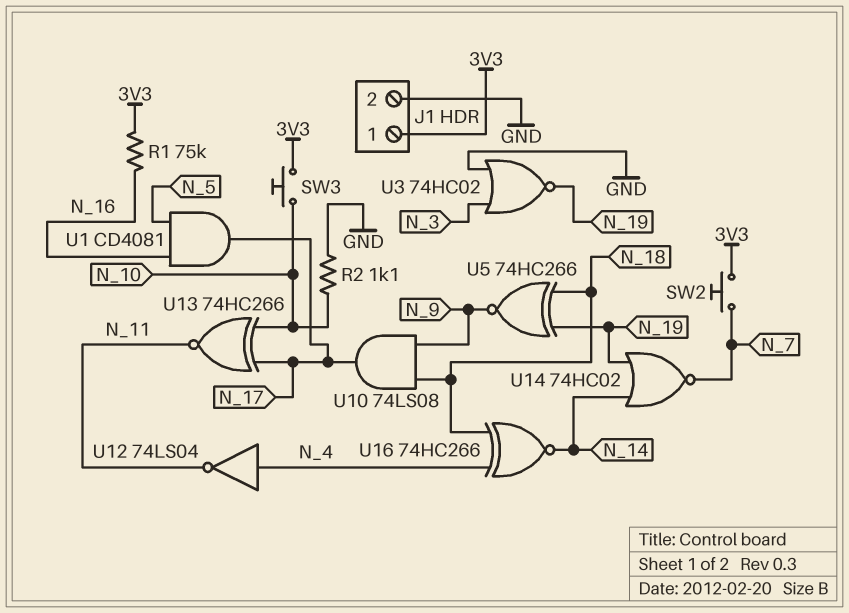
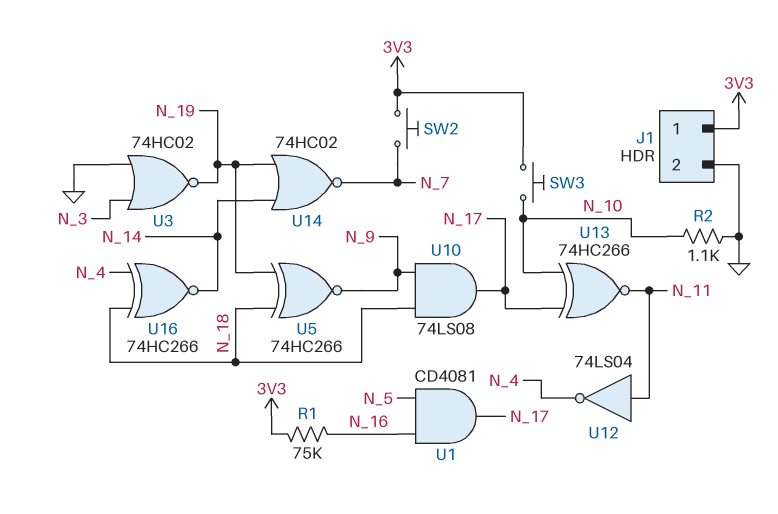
U12: NOT 74LS04 (in N_4, out N_11) -> NOT 74LS04 (in N_11, out N_4)

